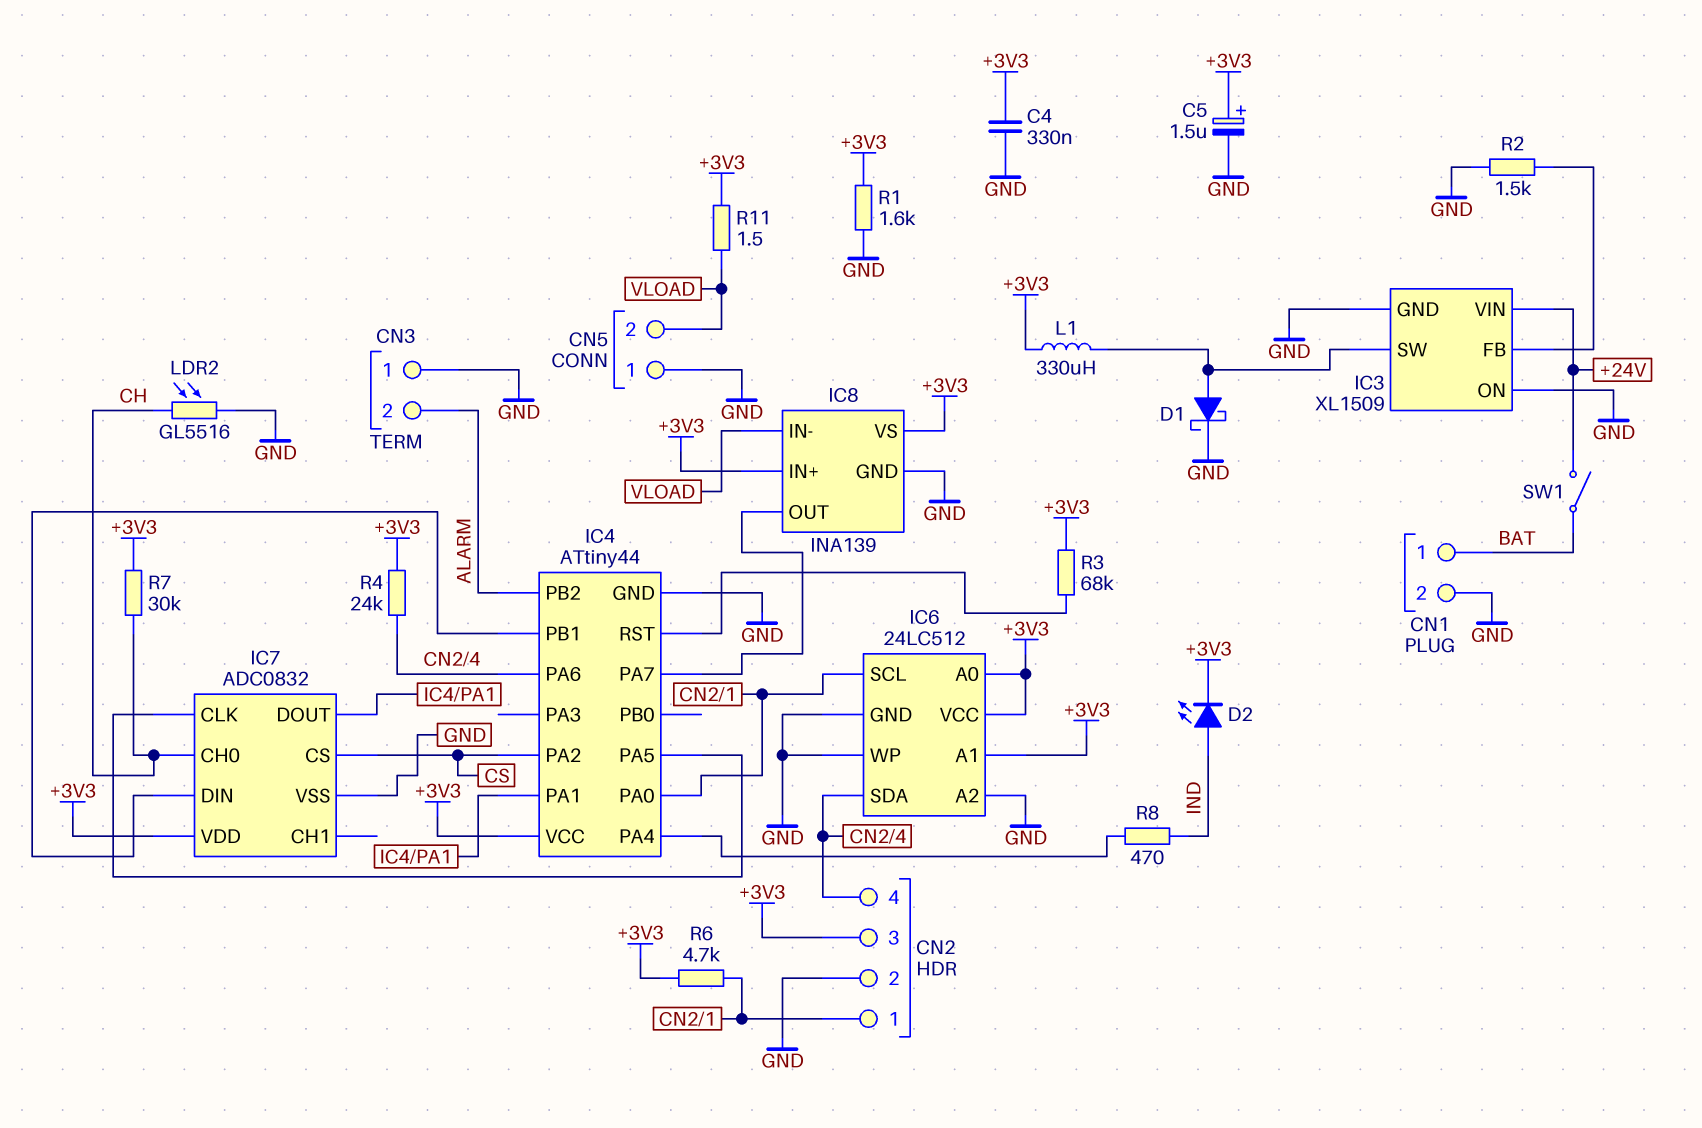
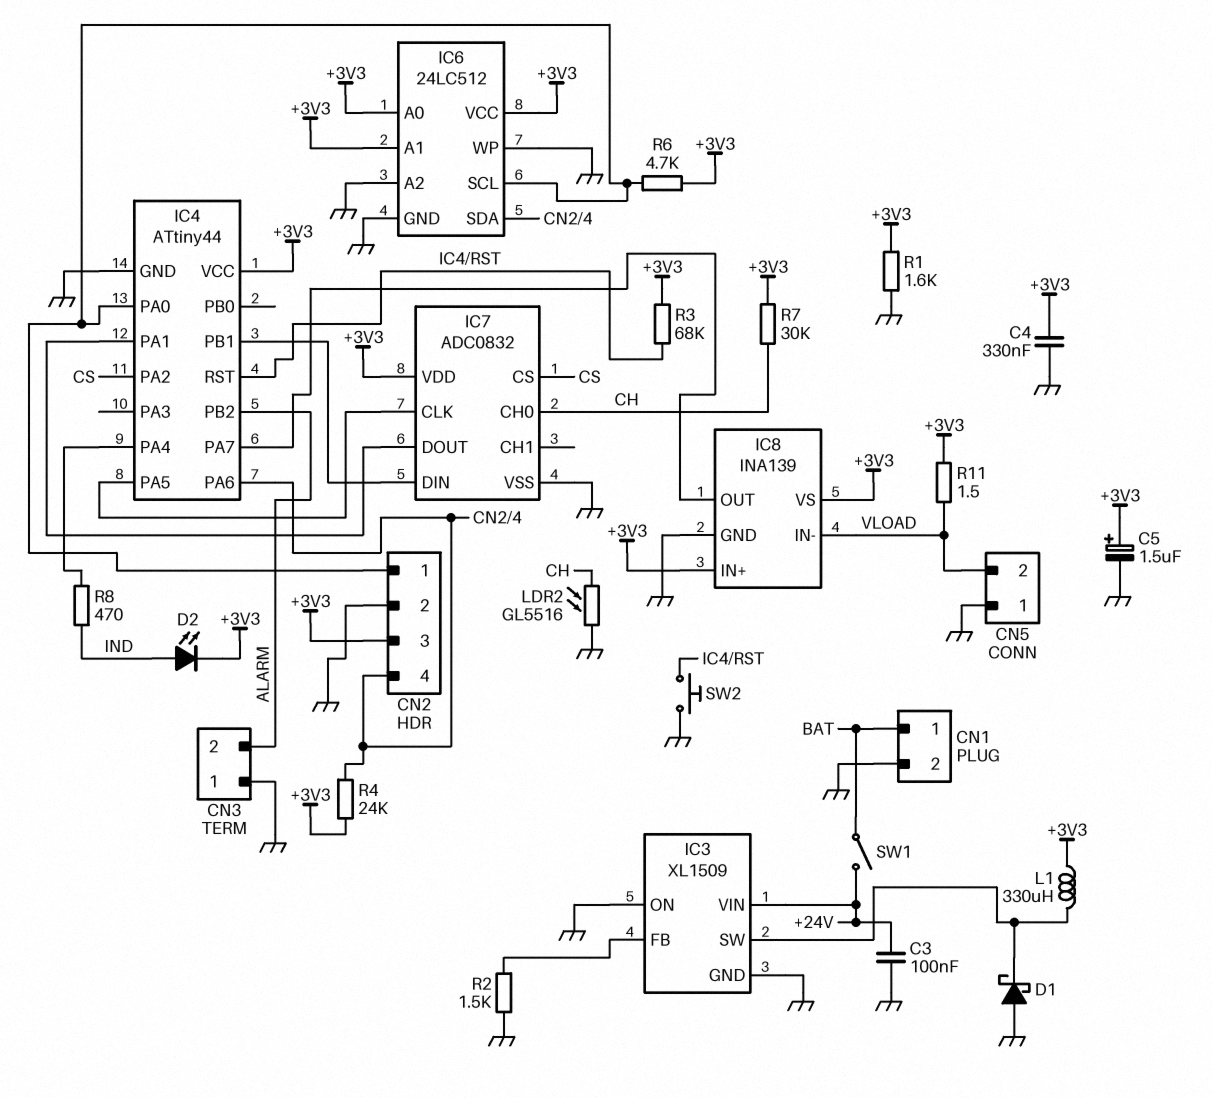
C3: none -> 100nF (+24V, GND)
D1: schottky (A IC3/SW, K GND) -> schottky (A GND, K IC3/SW)
SW2: none -> button (GND, IC4/RST)

